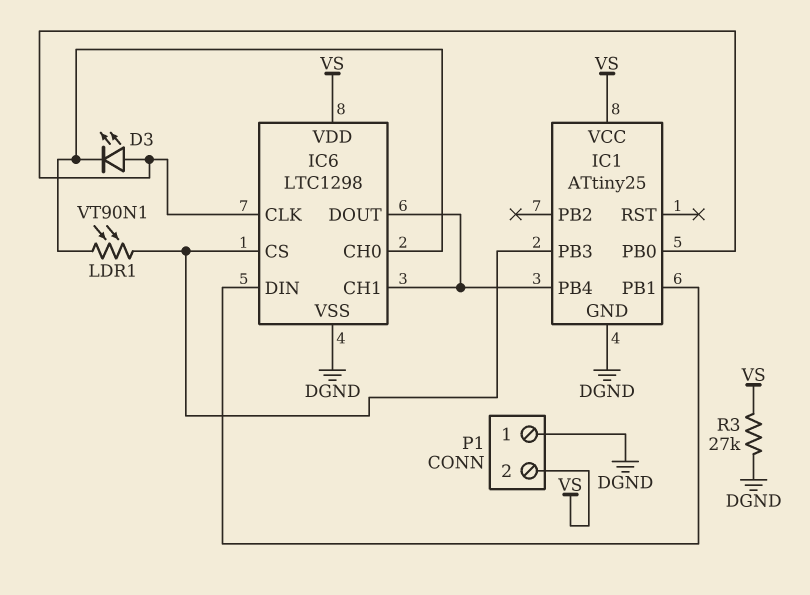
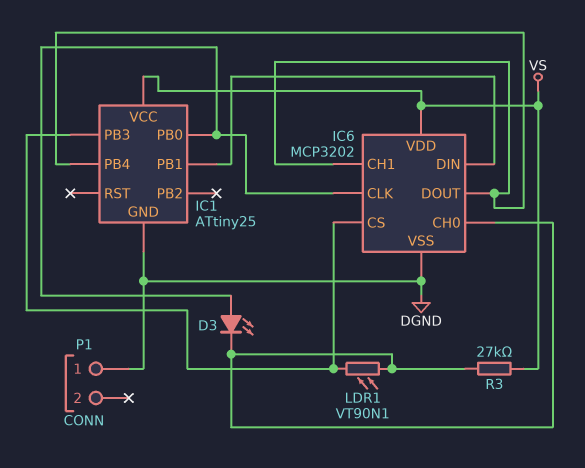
IC6: LTC1298 -> MCP3202
P1 pin 2: VS -> none
R3: 27k (DGND, VS) -> 27k (IC6/CH0, VS)

